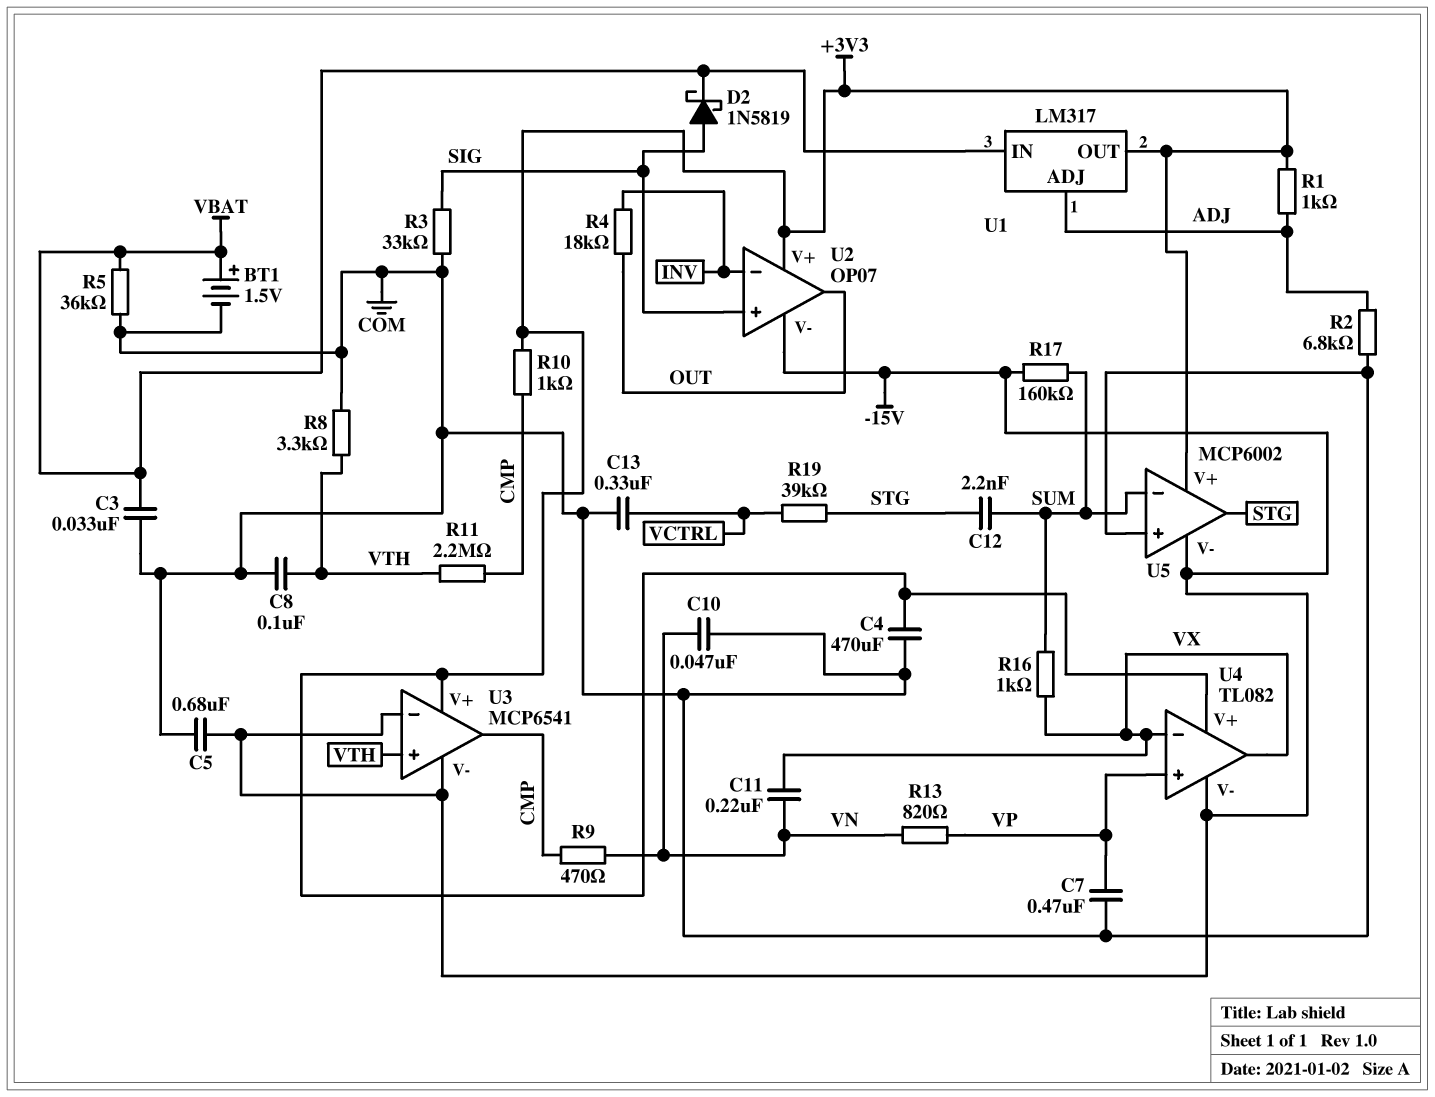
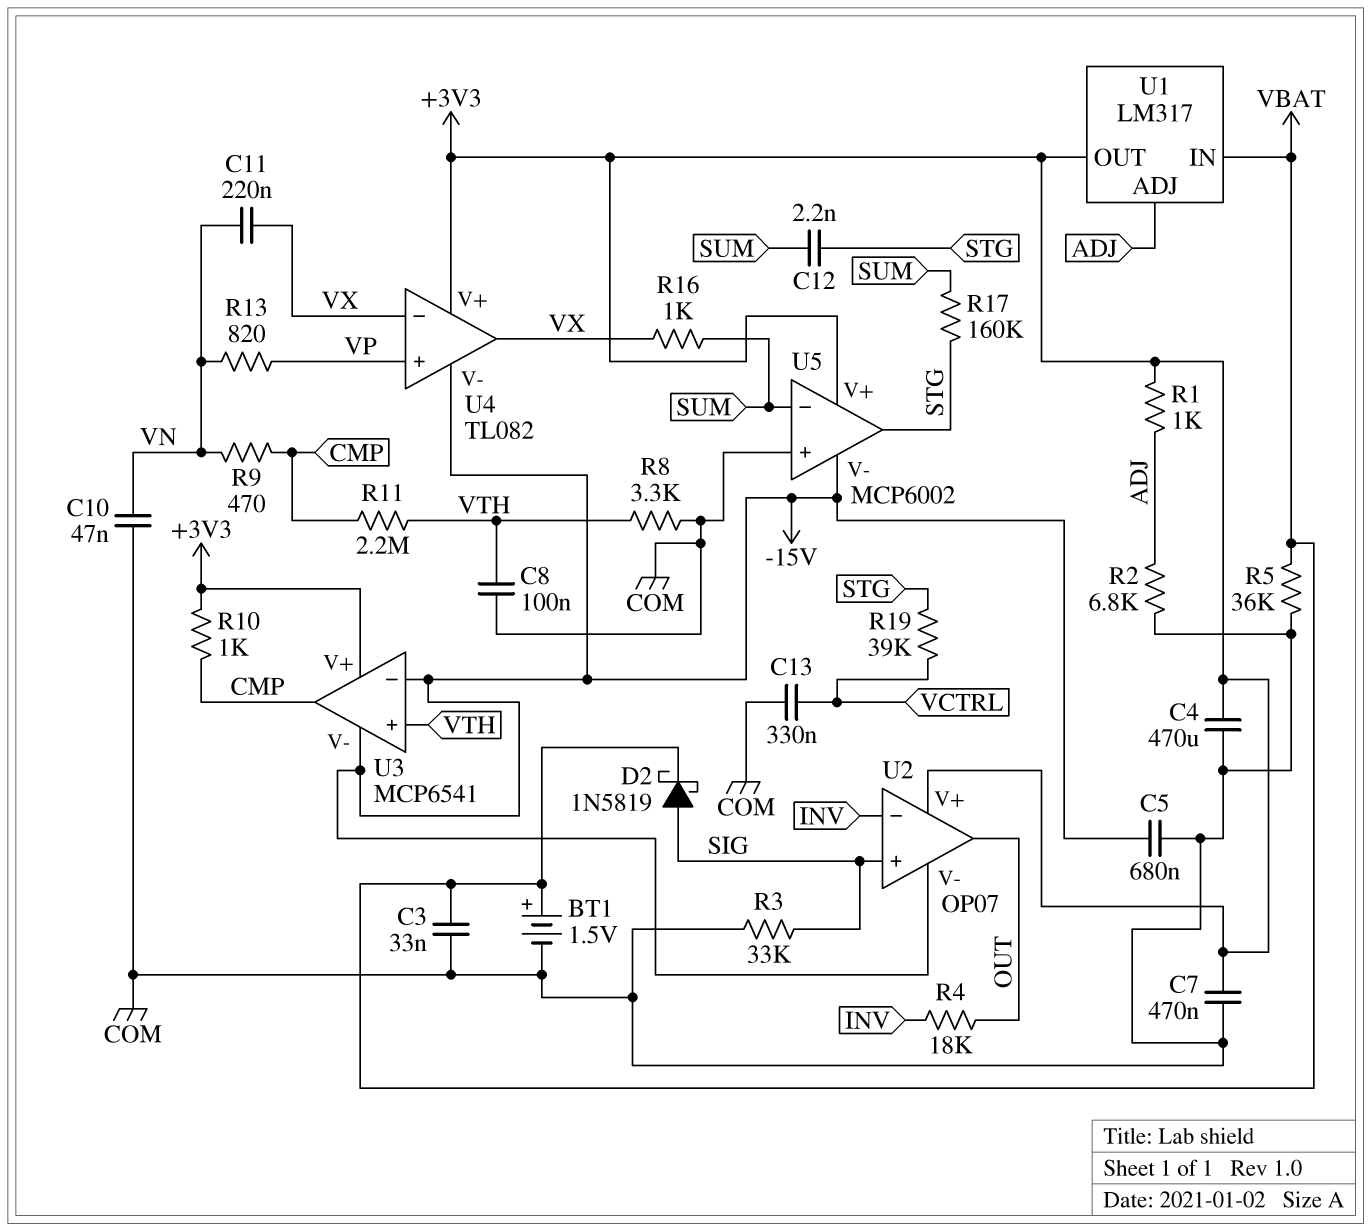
C7: 470nF (COM, VP) -> 470nF (+3V3, COM)
R17: 160k (-15V, SUM) -> 160k (STG, SUM)

